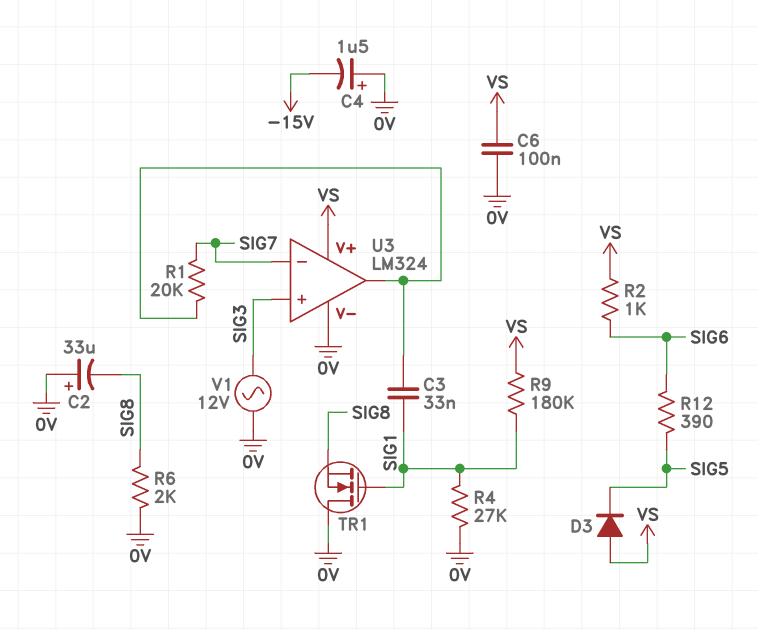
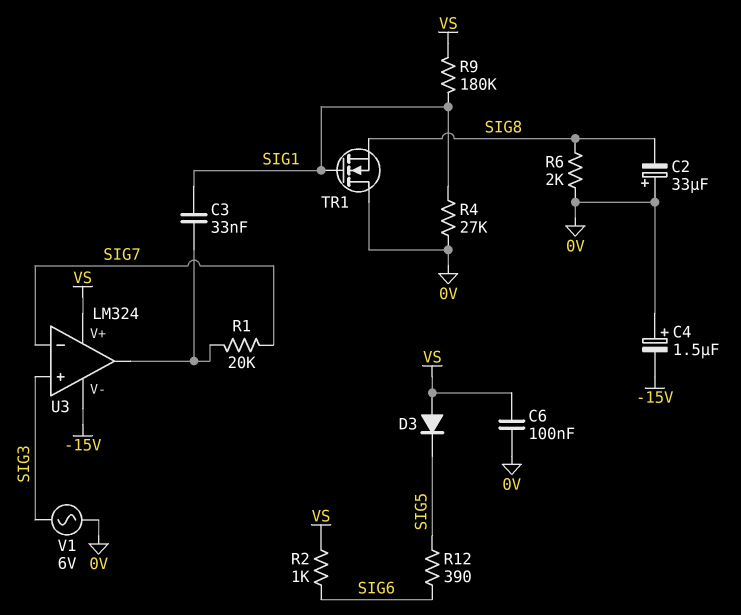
U3 pin V-: 0V -> -15V
V1: AC 12V (0V, SIG3) -> AC 6V (0V, SIG3)

